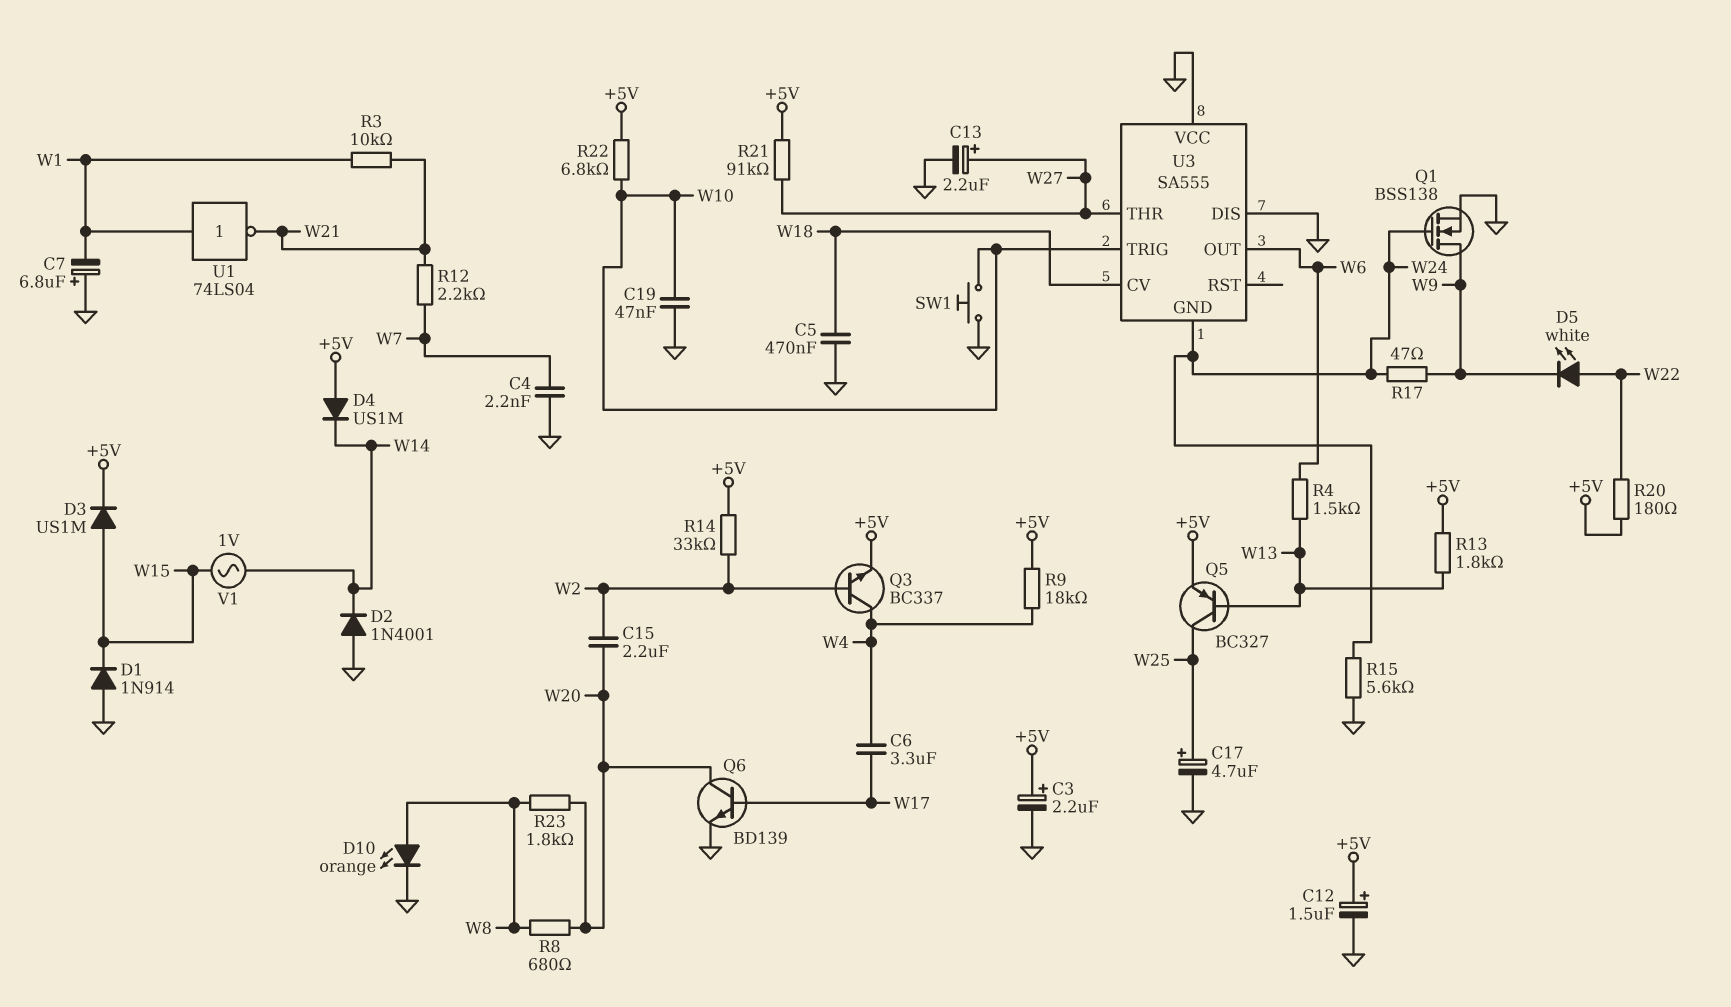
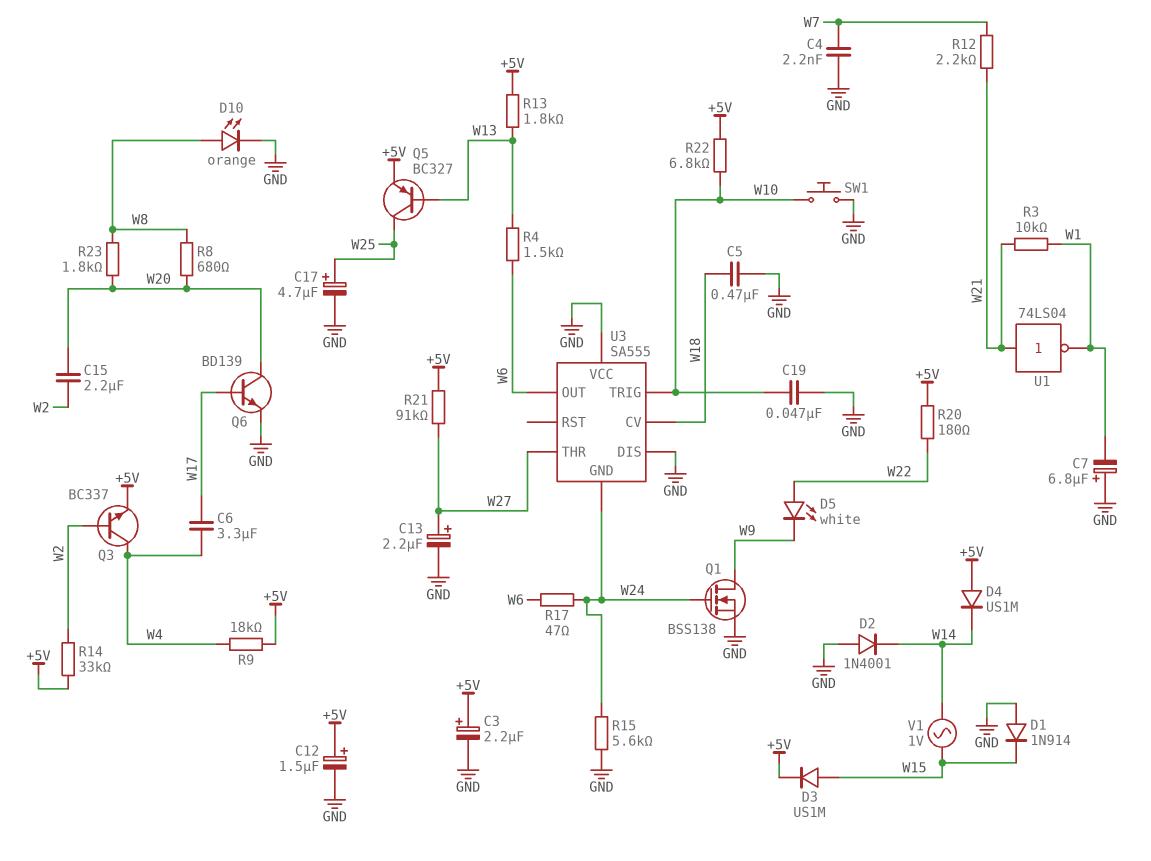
R17: 47 (W9, W24) -> 47 (W6, W24)
U1: NOT 74LS04 (in W1, out W21) -> NOT 74LS04 (in W21, out W1)

